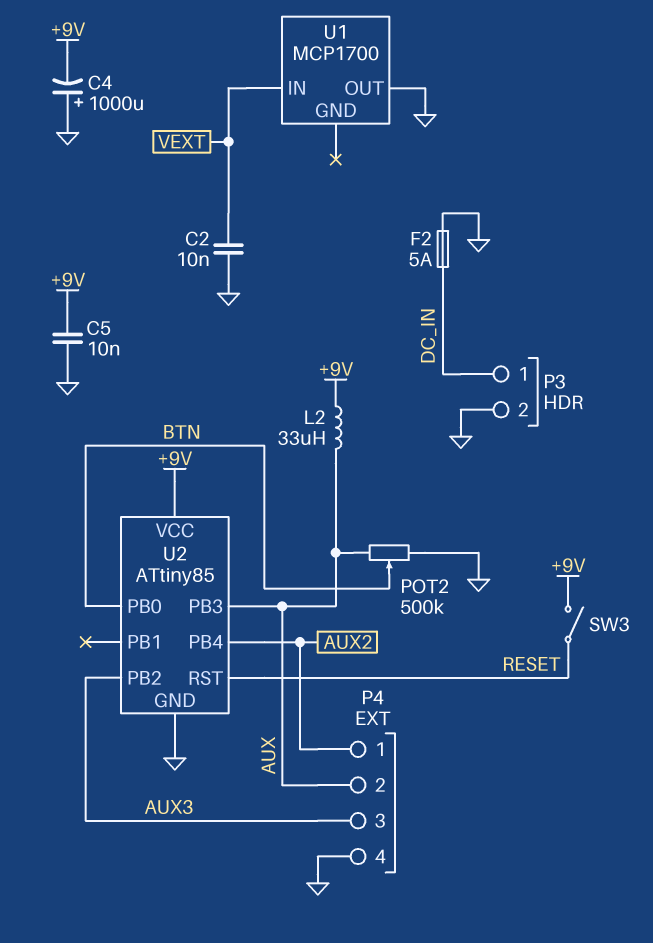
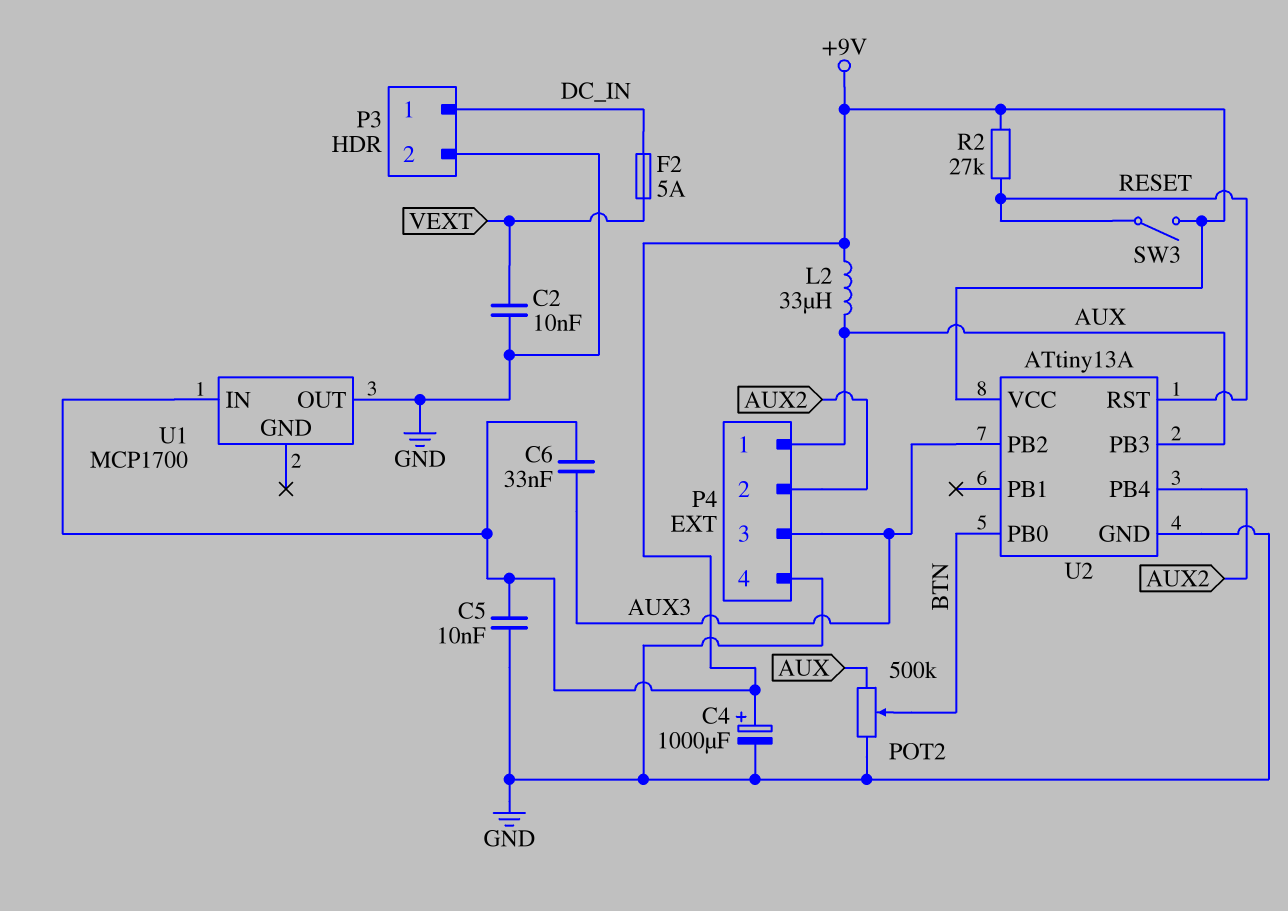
C4: 1000uF (plus GND, minus +9V) -> 1000uF (plus +9V, minus GND)
C6: none -> 33nF (+9V, AUX3)
F2: 5A (DC_IN, GND) -> 5A (DC_IN, VEXT)
P4 pin 1: AUX2 -> AUX
P4 pin 2: AUX -> AUX2
R2: none -> 27k (+9V, RESET)
U1 pin IN: VEXT -> +9V
U2: ATtiny85 -> ATtiny13A

